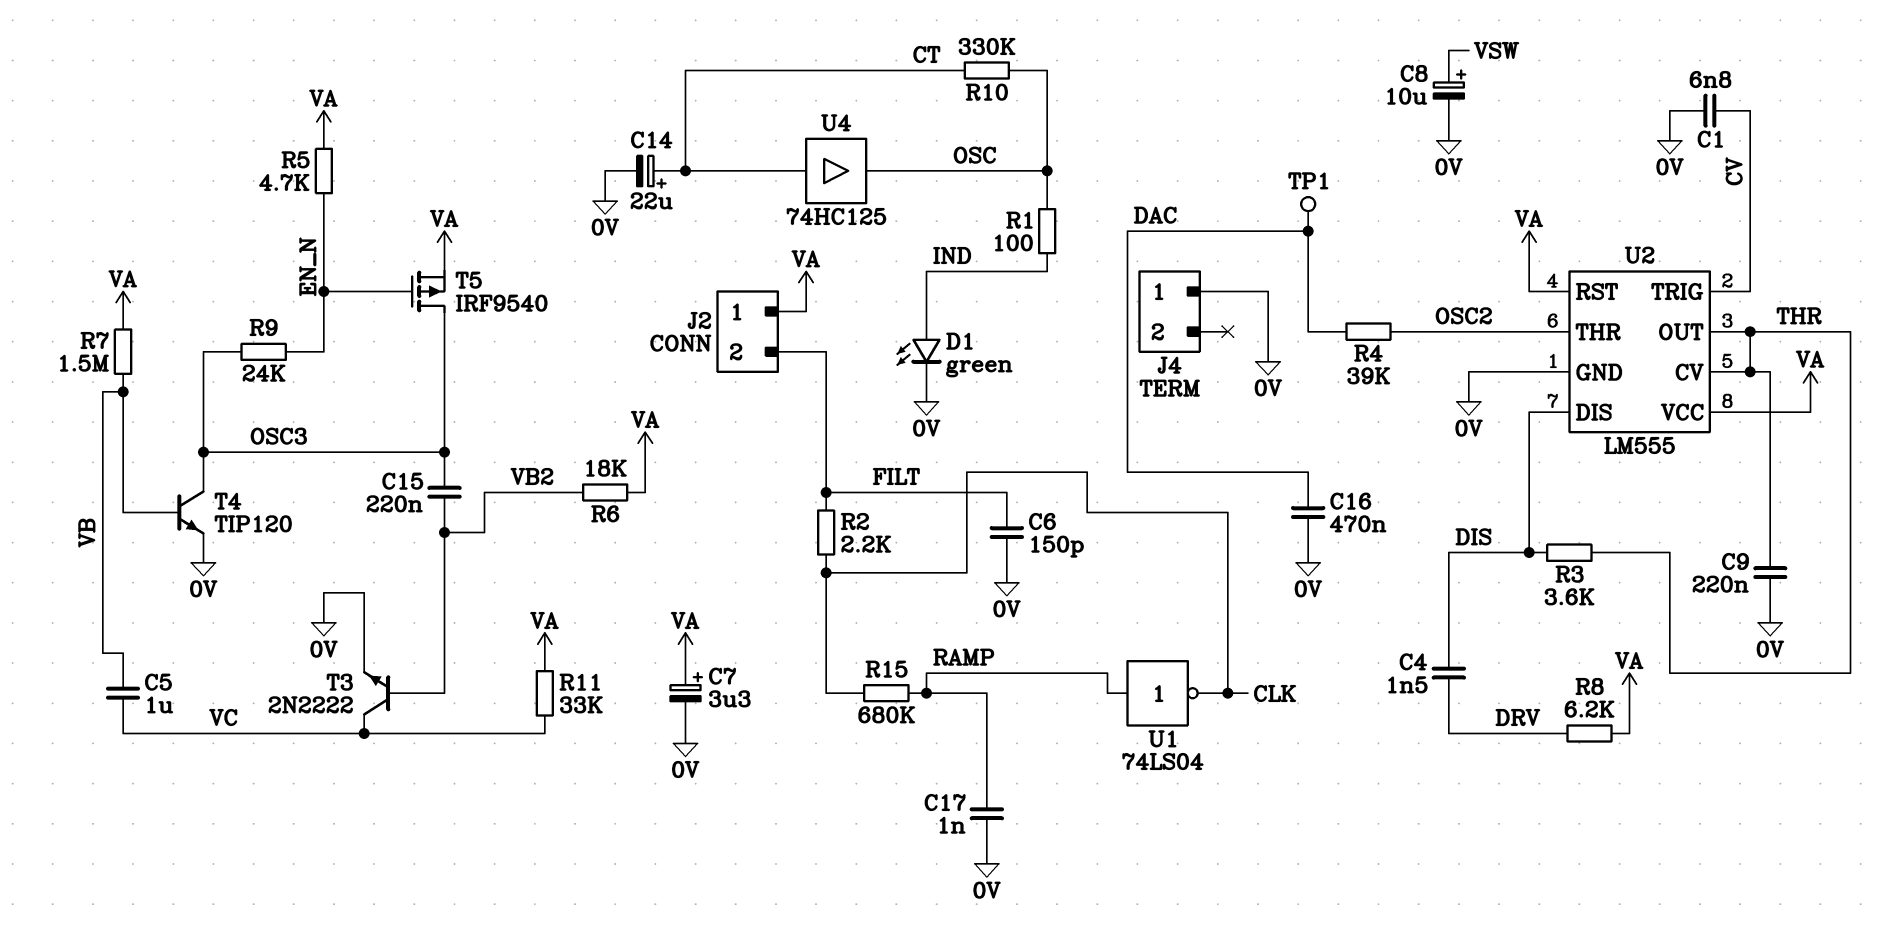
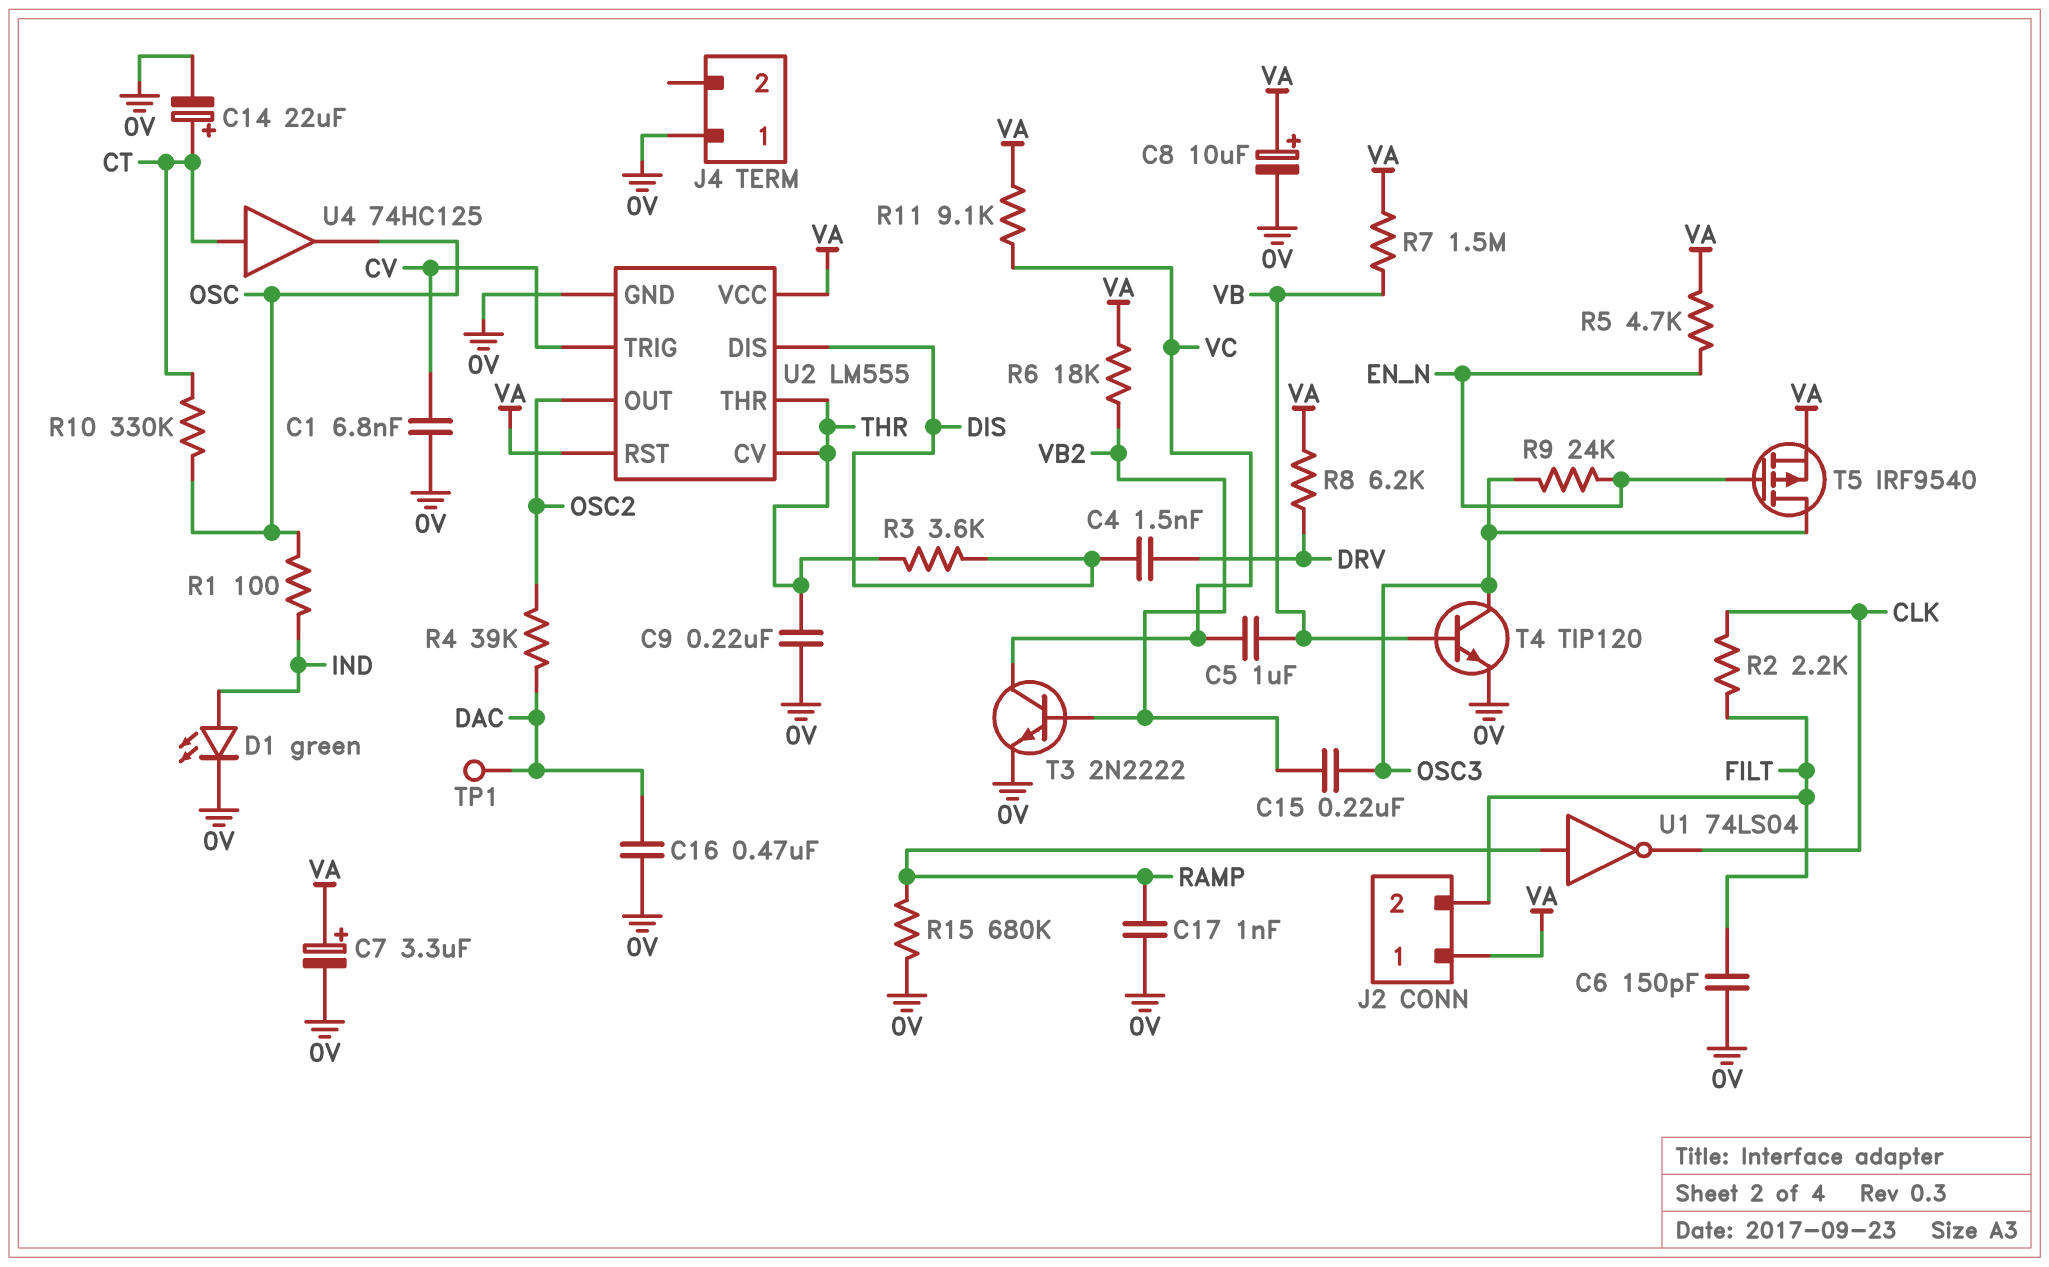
C8: 10uF (plus VSW, minus 0V) -> 10uF (plus VA, minus 0V)
R11: 33k (VA, VC) -> 9.1k (VA, VC)
R15: 680k (CLK, RAMP) -> 680k (0V, RAMP)
U2 pin OUT: THR -> OSC2
U2 pin THR: OSC2 -> THR

